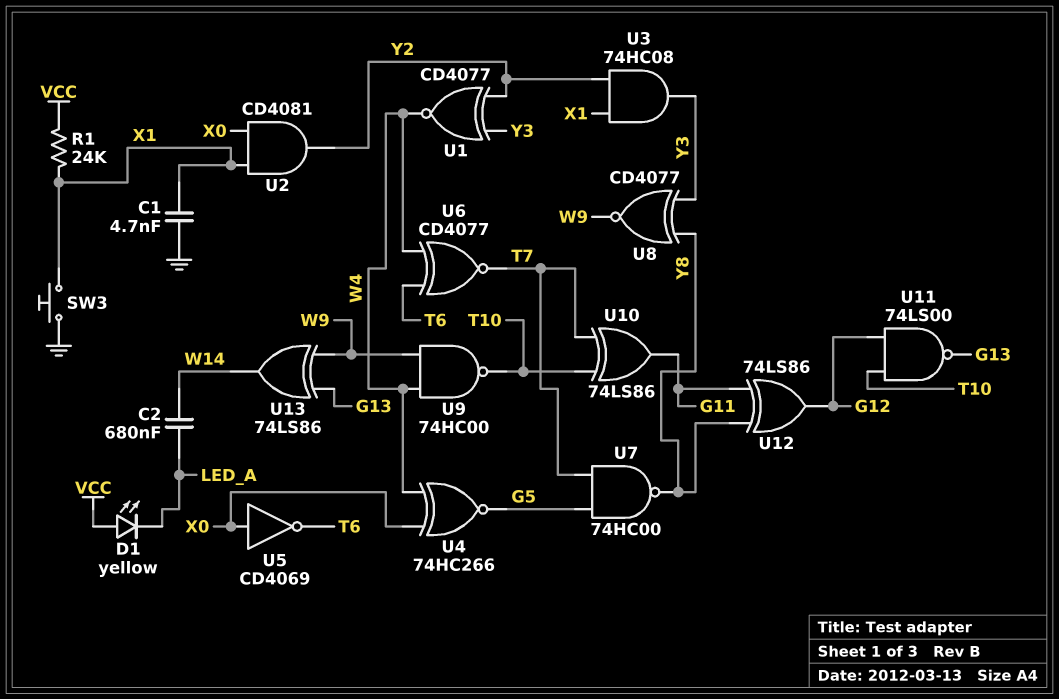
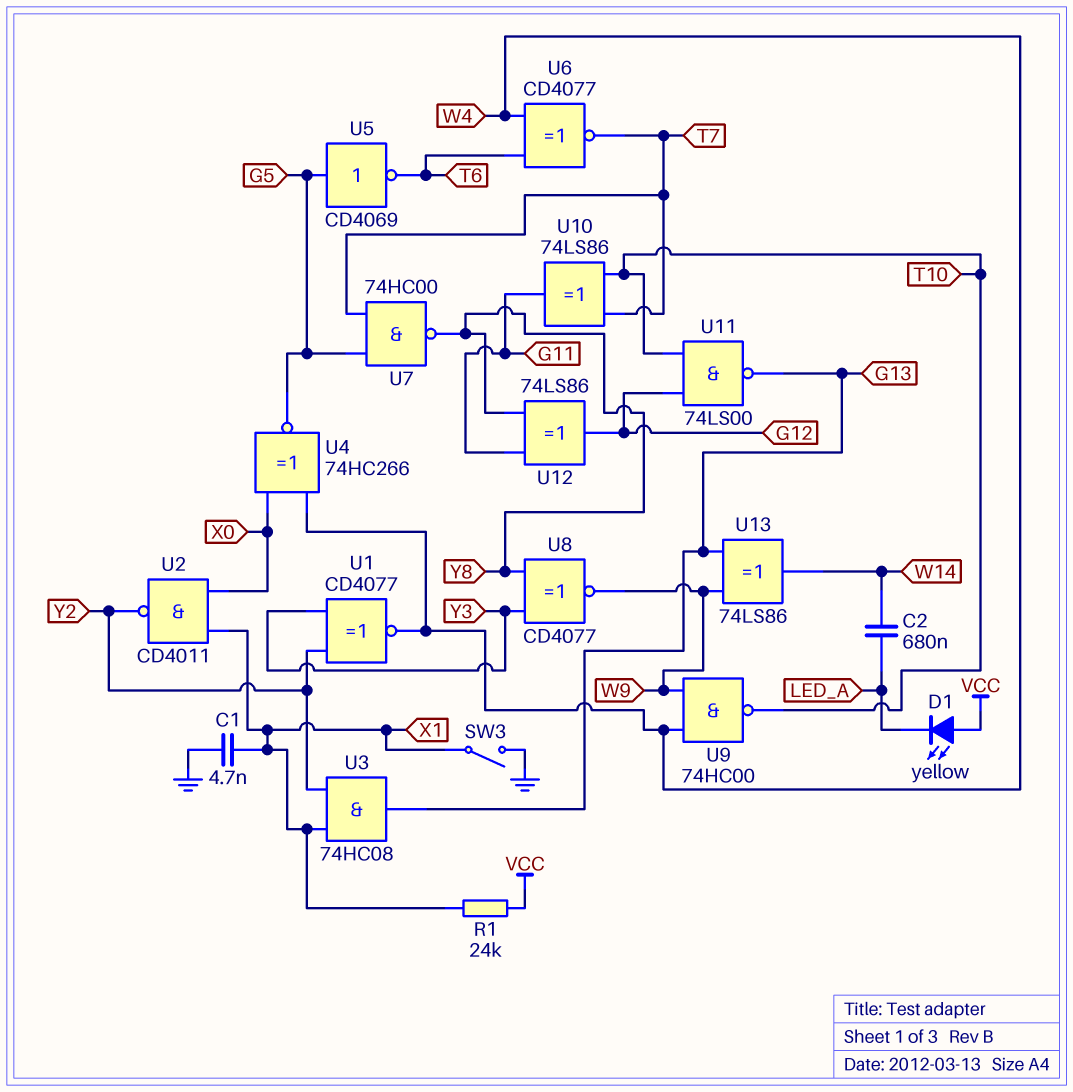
SW3: button (GND, X1) -> switch (GND, X1)
U2: AND CD4081 (in X0, in X1, out Y2) -> NAND CD4011 (in X0, in X1, out Y2)
U3: AND 74HC08 (in X1, in Y2, out Y3) -> AND 74HC08 (in X1, in Y2, out G13)
U5: NOT CD4069 (in X0, out T6) -> NOT CD4069 (in G5, out T6)

